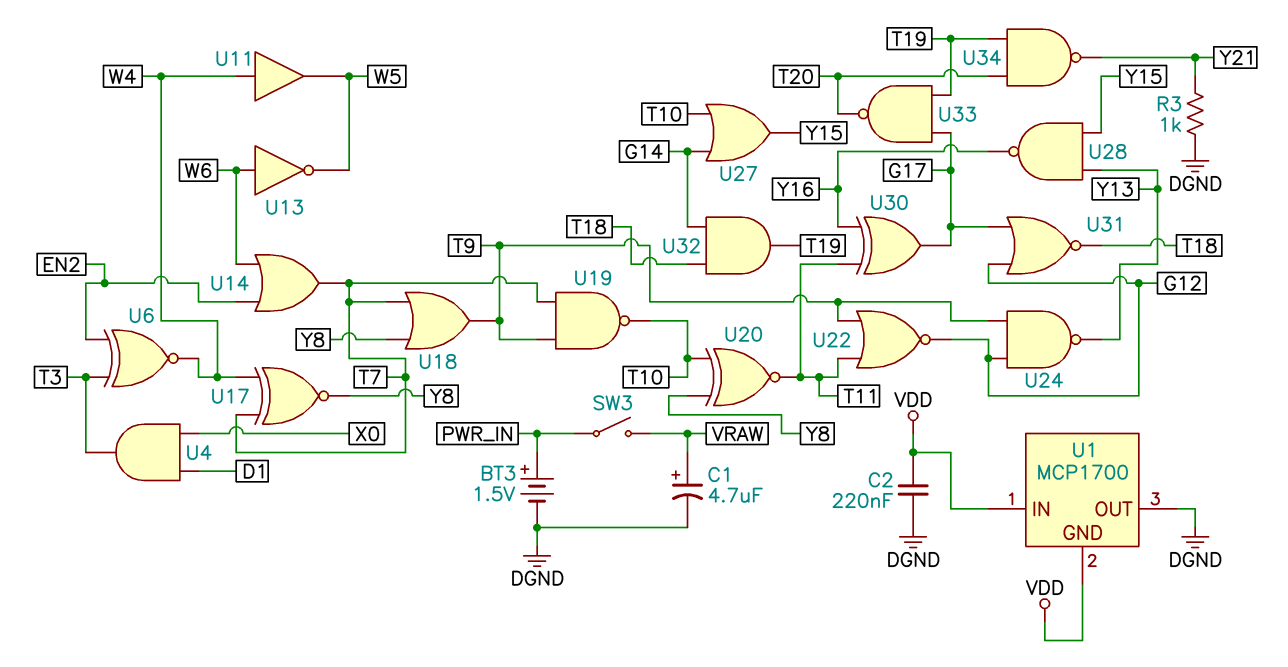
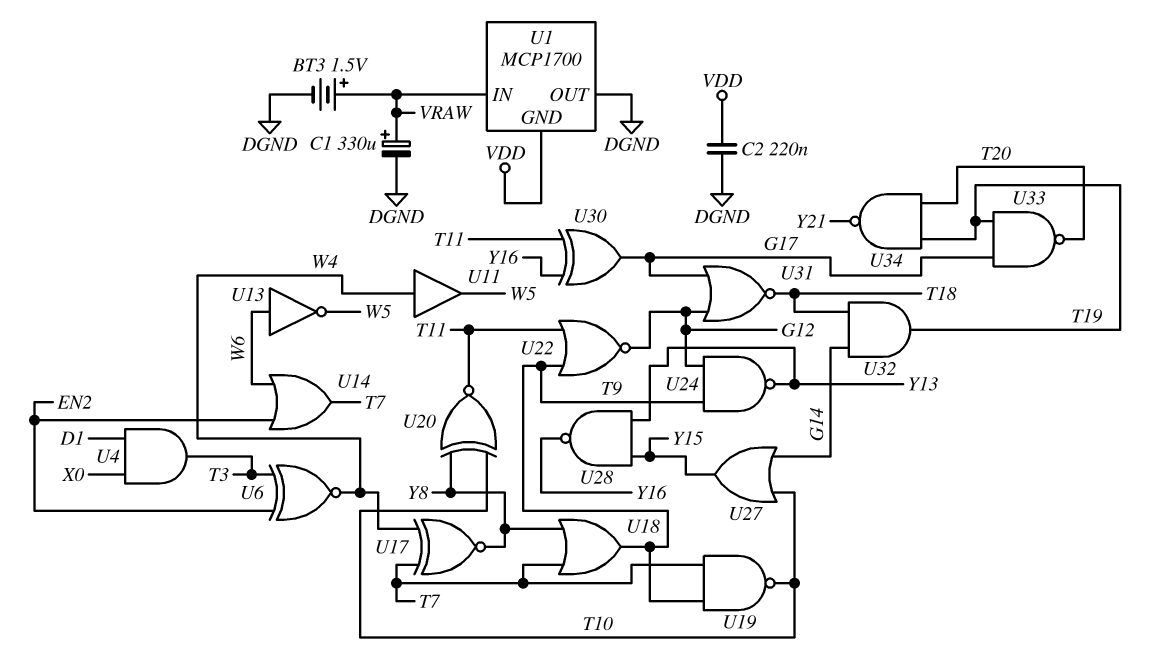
BT3: 1.5V (plus PWR_IN, minus DGND) -> 1.5V (plus VRAW, minus DGND)
C1: 4.7uF (plus VRAW, minus DGND) -> 330uF (plus VRAW, minus DGND)
R3: 1k (DGND, Y21) -> none
SW3: switch (PWR_IN, VRAW) -> none
U1 pin IN: VDD -> VRAW

